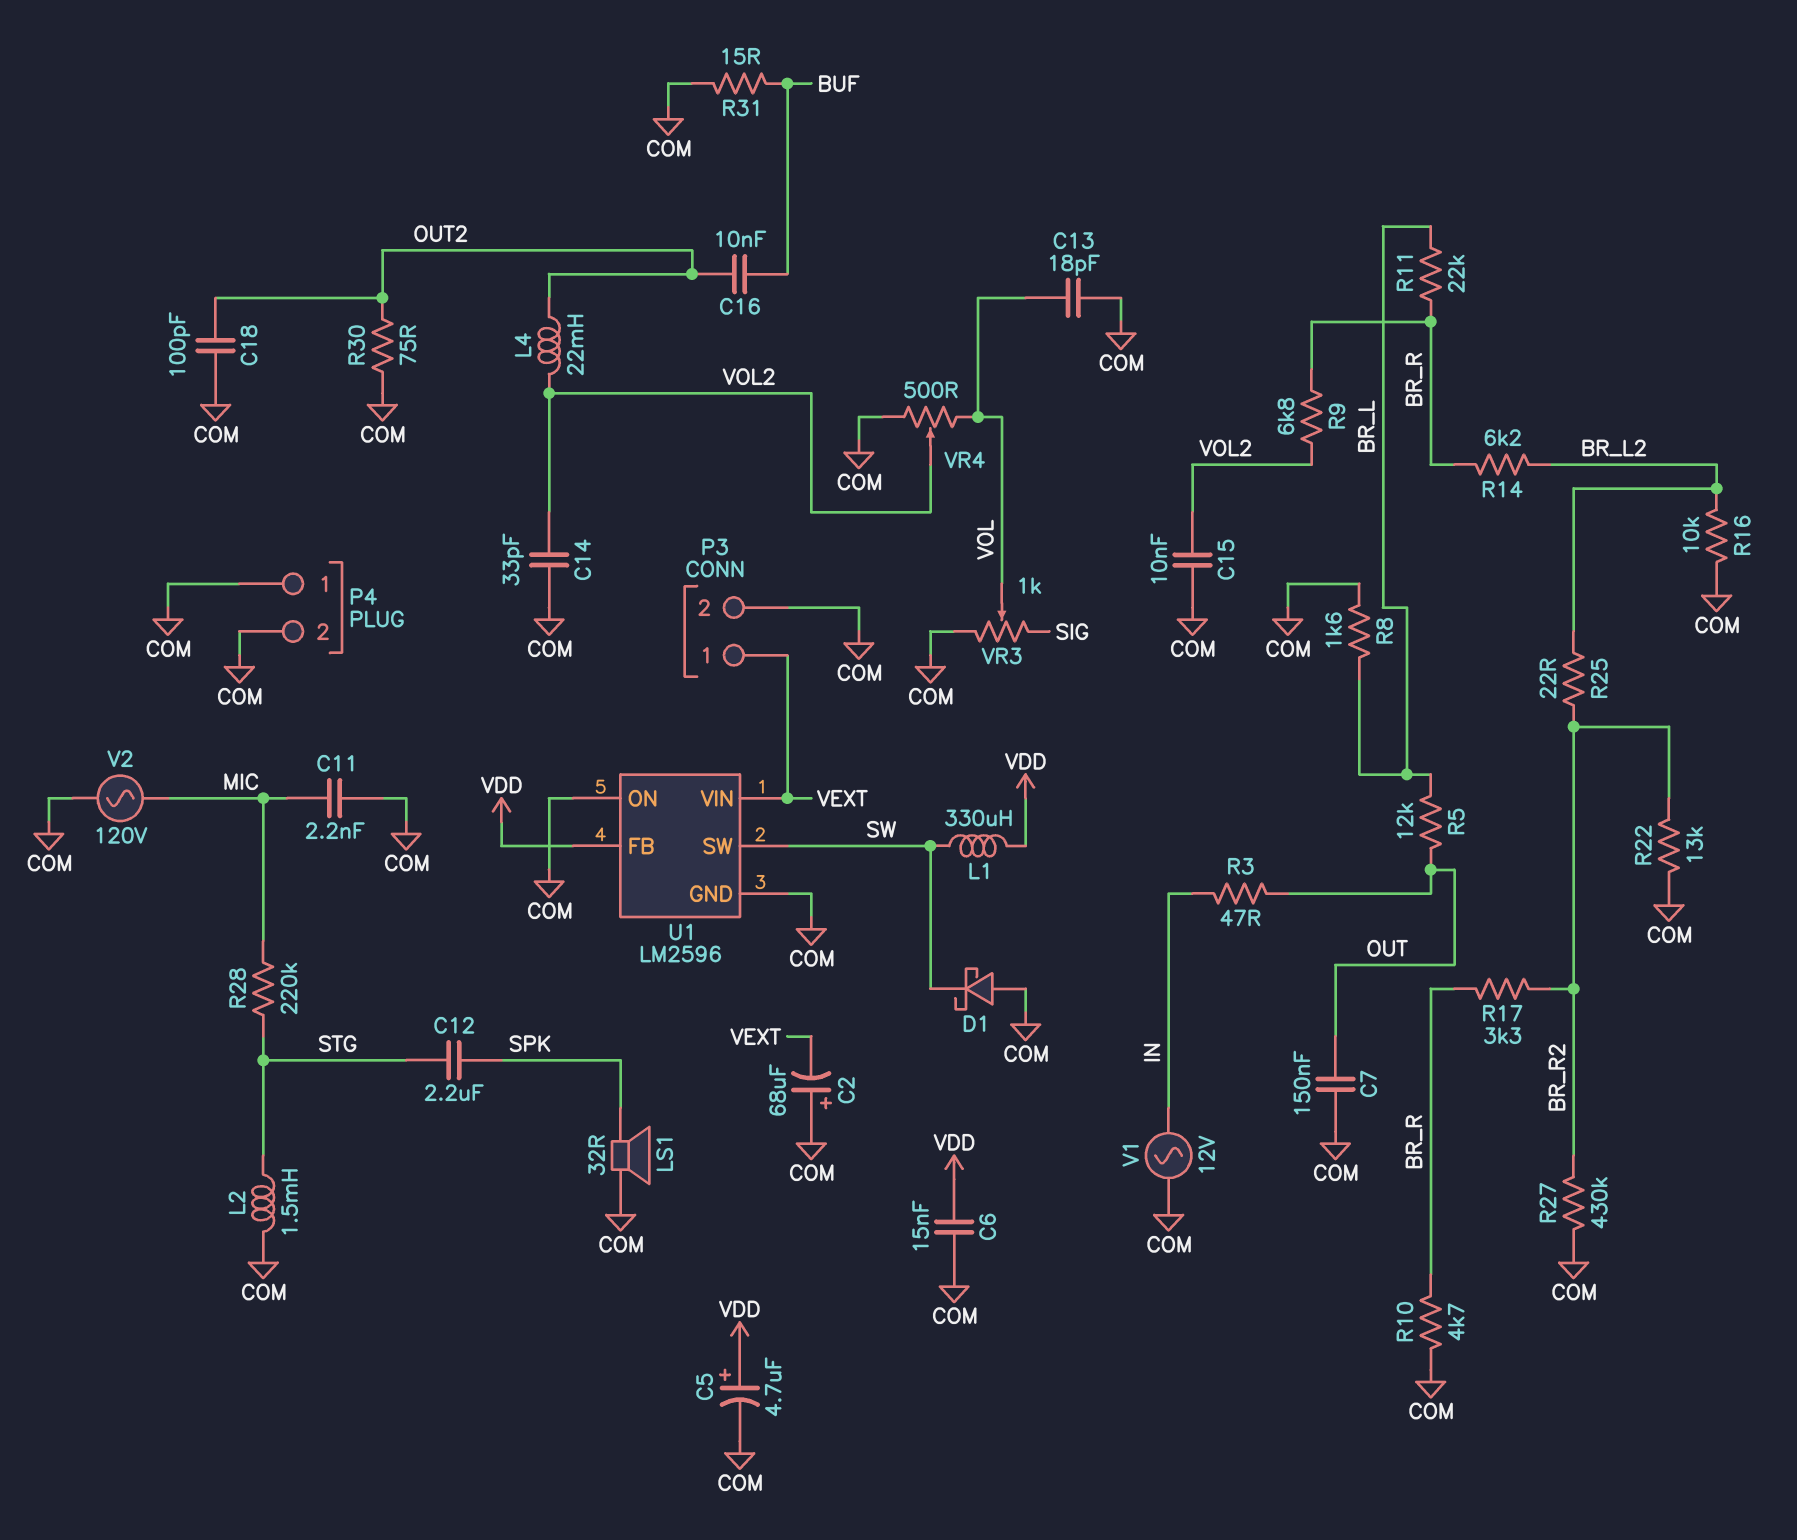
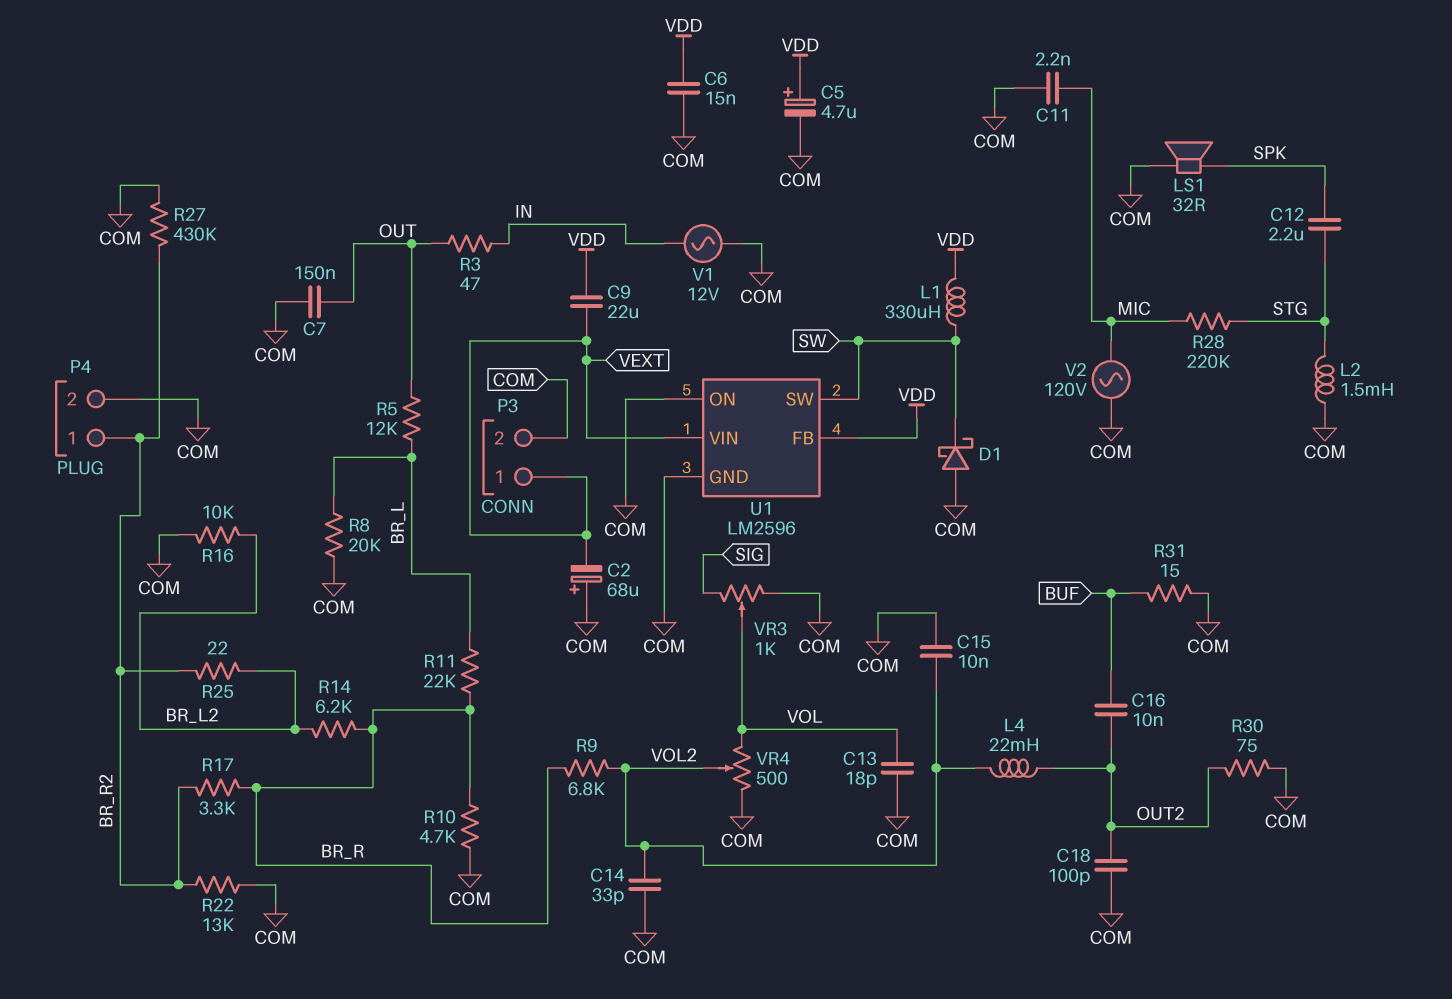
C9: none -> 22uF (VDD, VEXT)
P4 pin 1: COM -> BR_R2
R8: 1.6k (BR_L, COM) -> 20k (BR_L, COM)

